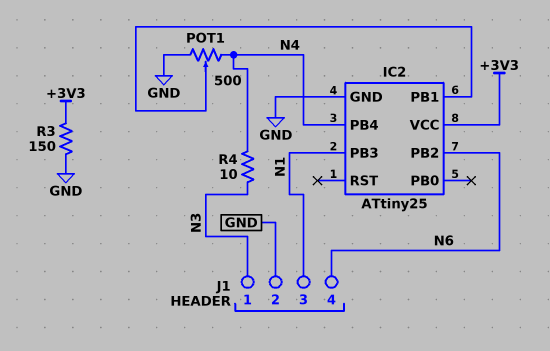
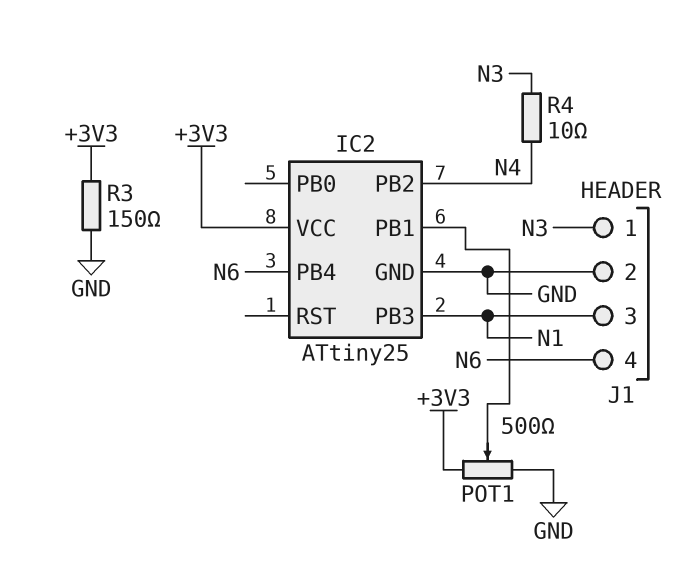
IC2 pin PB2: N6 -> N4
IC2 pin PB4: N4 -> N6
POT1: 500 (GND, N4, wiper IC2/PB1) -> 500 (+3V3, GND, wiper IC2/PB1)

